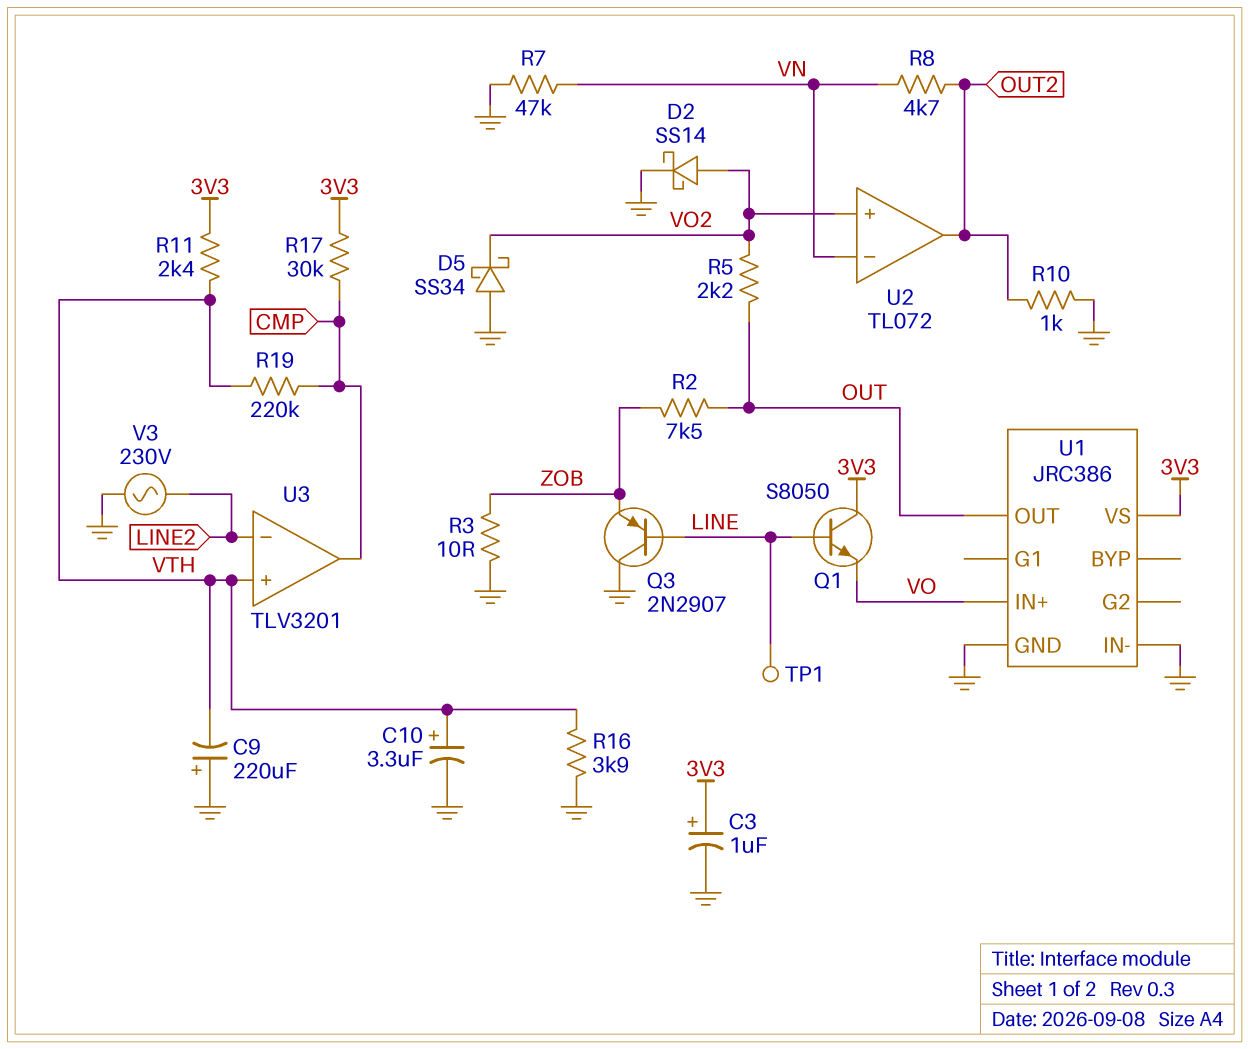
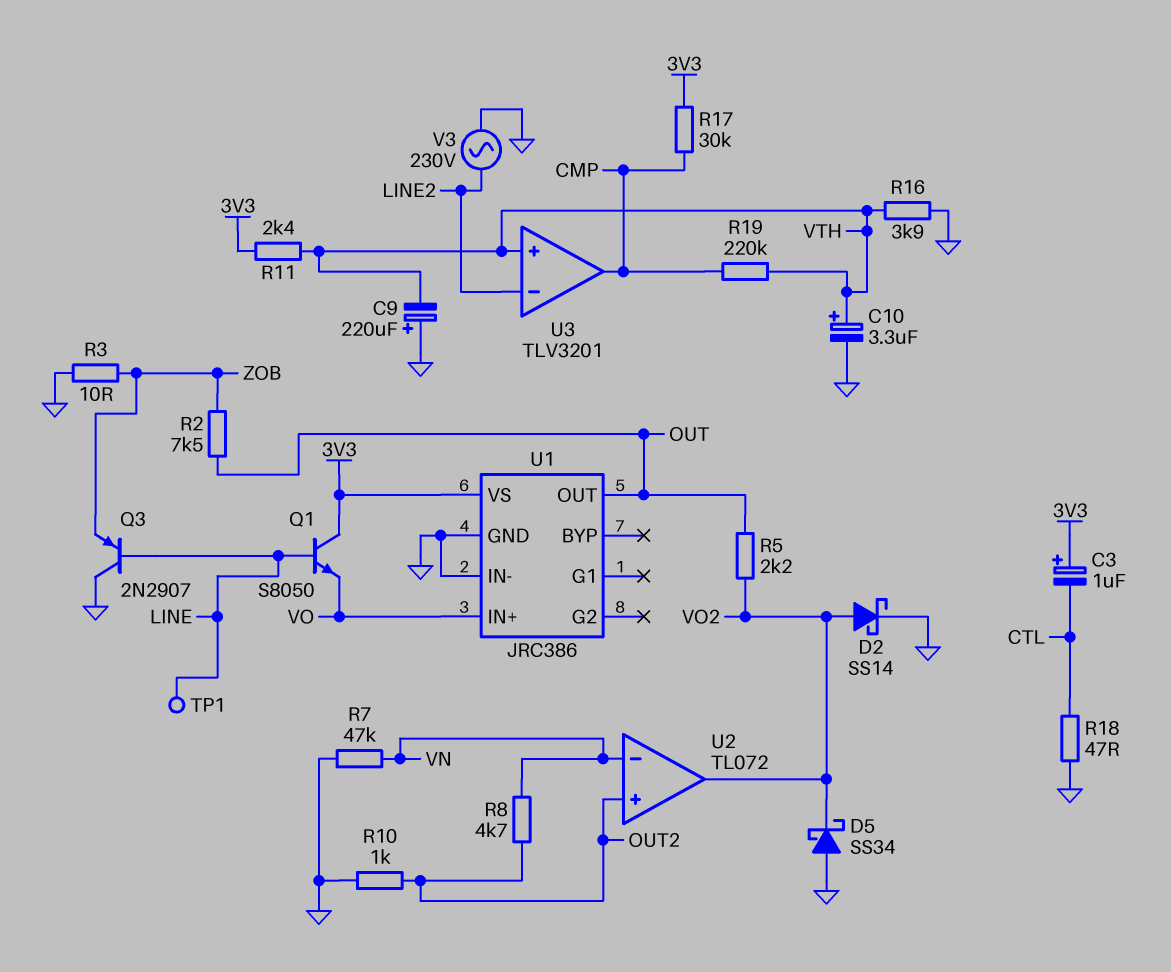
C3: 1uF (plus 3V3, minus GND) -> 1uF (plus 3V3, minus CTL)
R18: none -> 47 (CTL, GND)
U2 pin in+: VO2 -> OUT2
U2 pin out: OUT2 -> VO2

